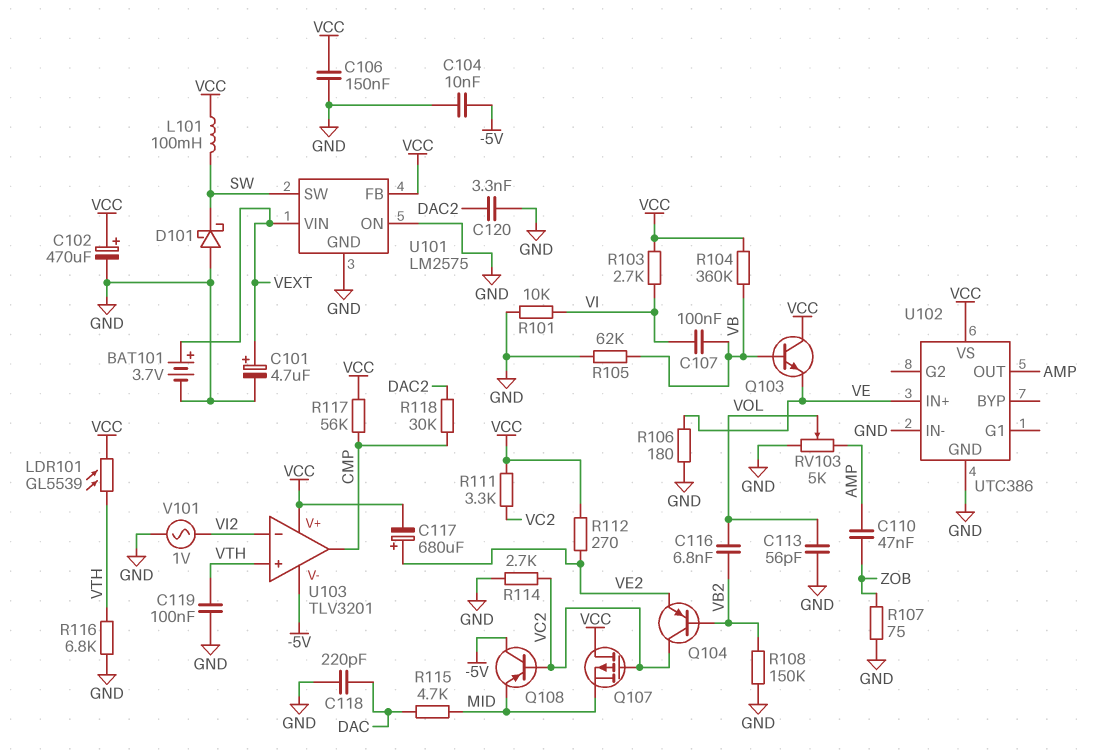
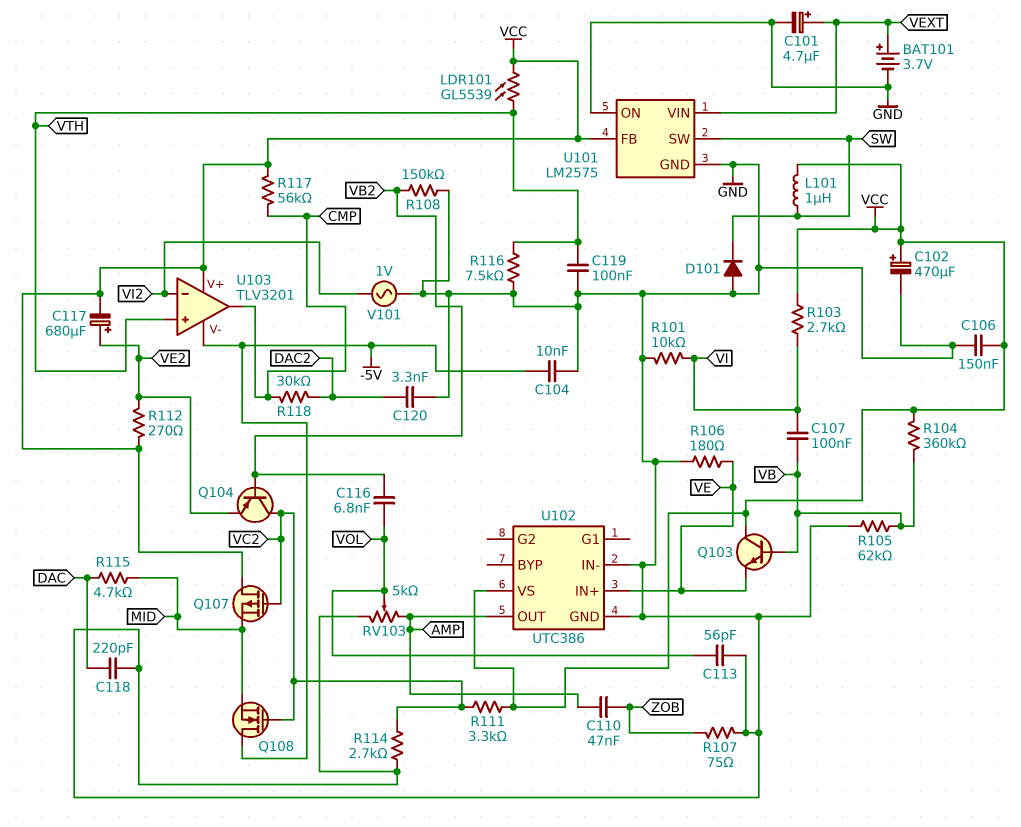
D101: schottky (A GND, K SW) -> diode (A GND, K SW)
L101: 100mH (SW, VCC) -> 1uH (SW, VCC)
Q108: PNP (B VC2, C -5V, E MID) -> NMOS (G VC2, D -5V, S MID)
R116: 6.8k (GND, VTH) -> 7.5k (GND, VTH)

